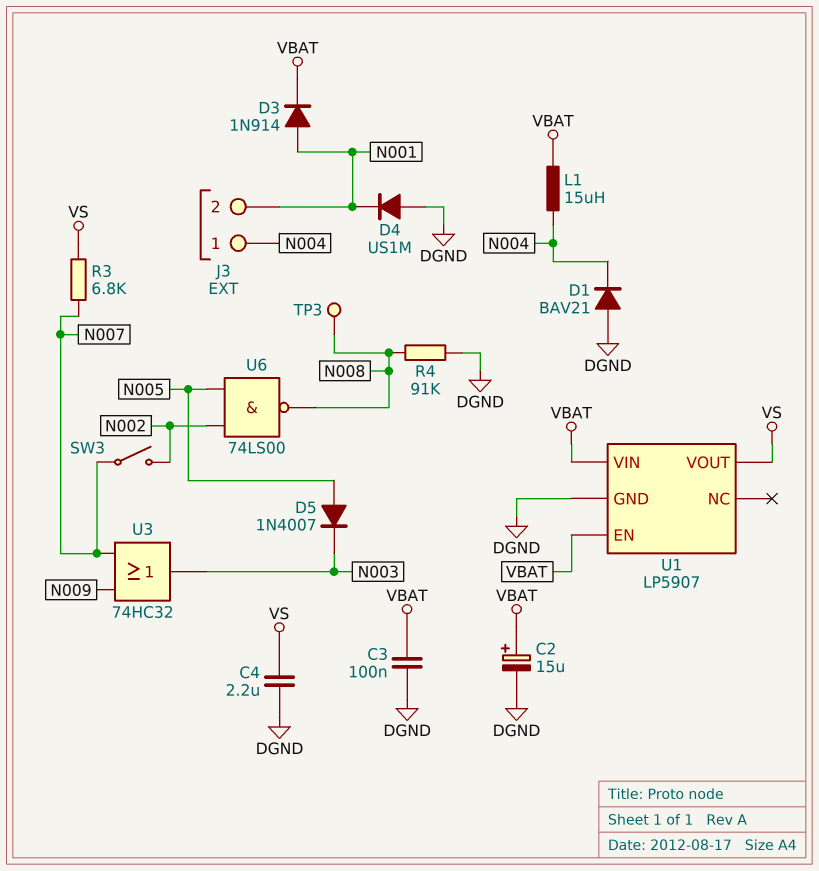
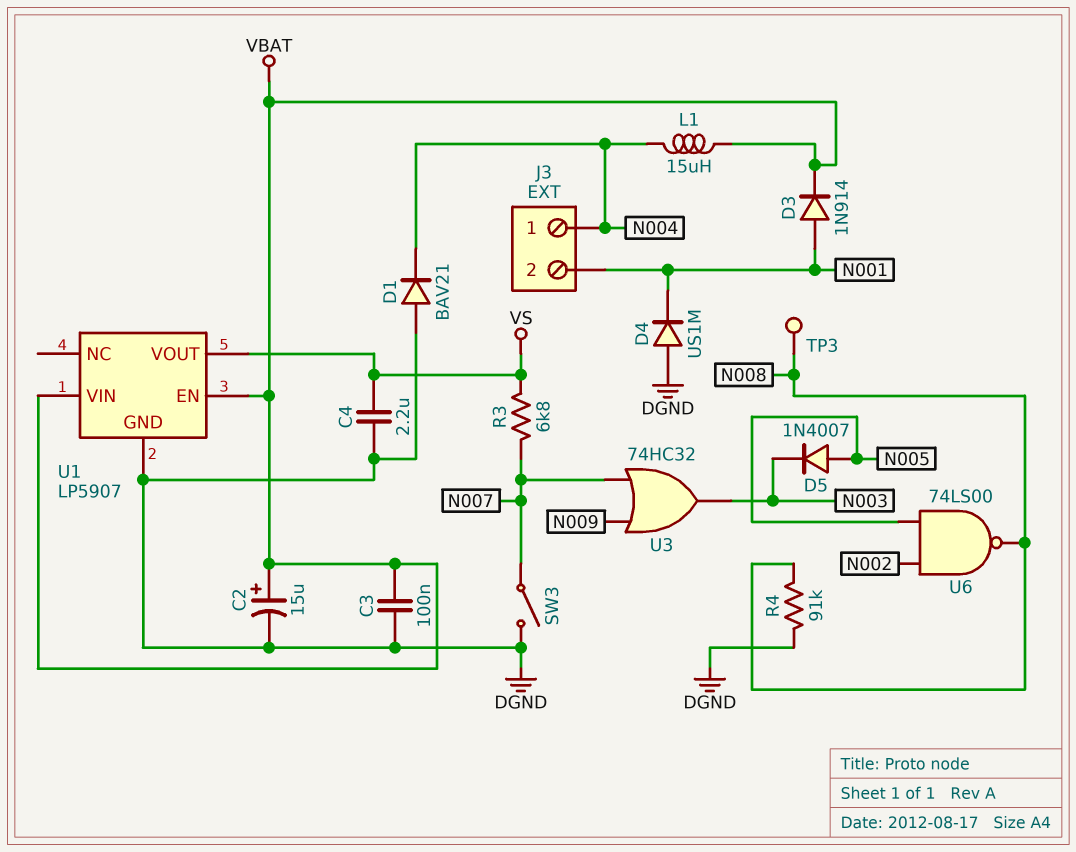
SW3: switch (N002, N007) -> switch (DGND, N007)

